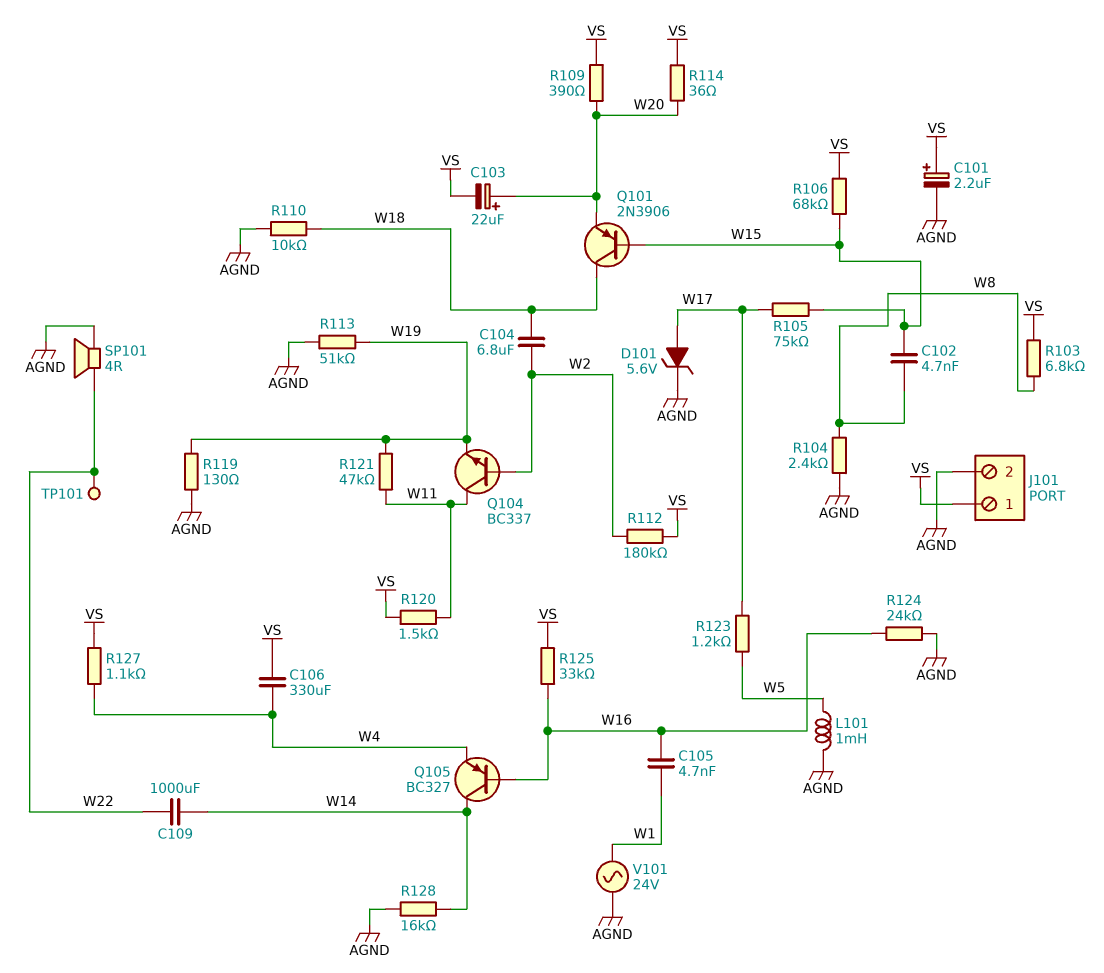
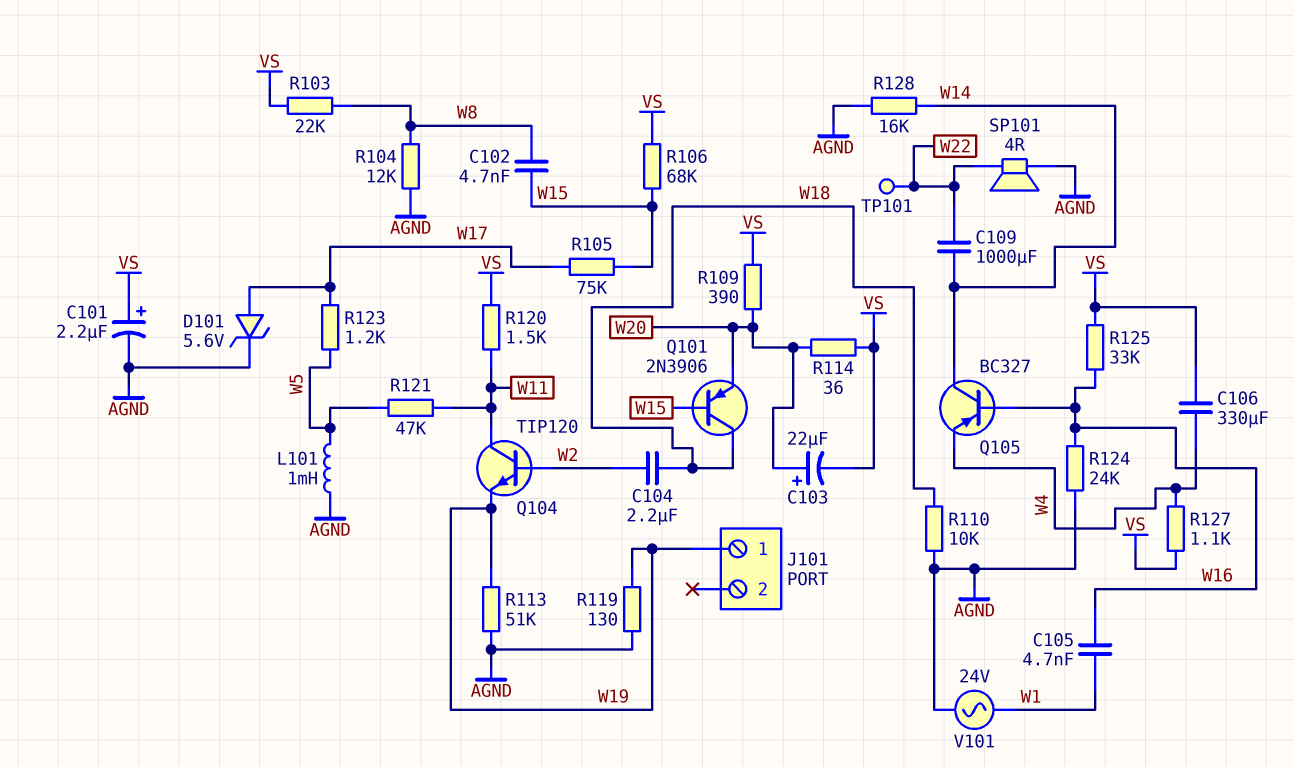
C104: 6.8uF (W2, W18) -> 2.2uF (W2, W18)
J101 pin 1: VS -> W19
J101 pin 2: AGND -> none
Q104: NPN BC337 (B W2, C W11, E W19) -> NPN TIP120 (B W2, C W11, E W19)
R103: 6.8k (VS, W8) -> 22k (VS, W8)
R104: 2.4k (AGND, W8) -> 12k (AGND, W8)
R112: 180k (VS, W2) -> none
R121: 47k (W11, W19) -> 47k (W5, W11)

